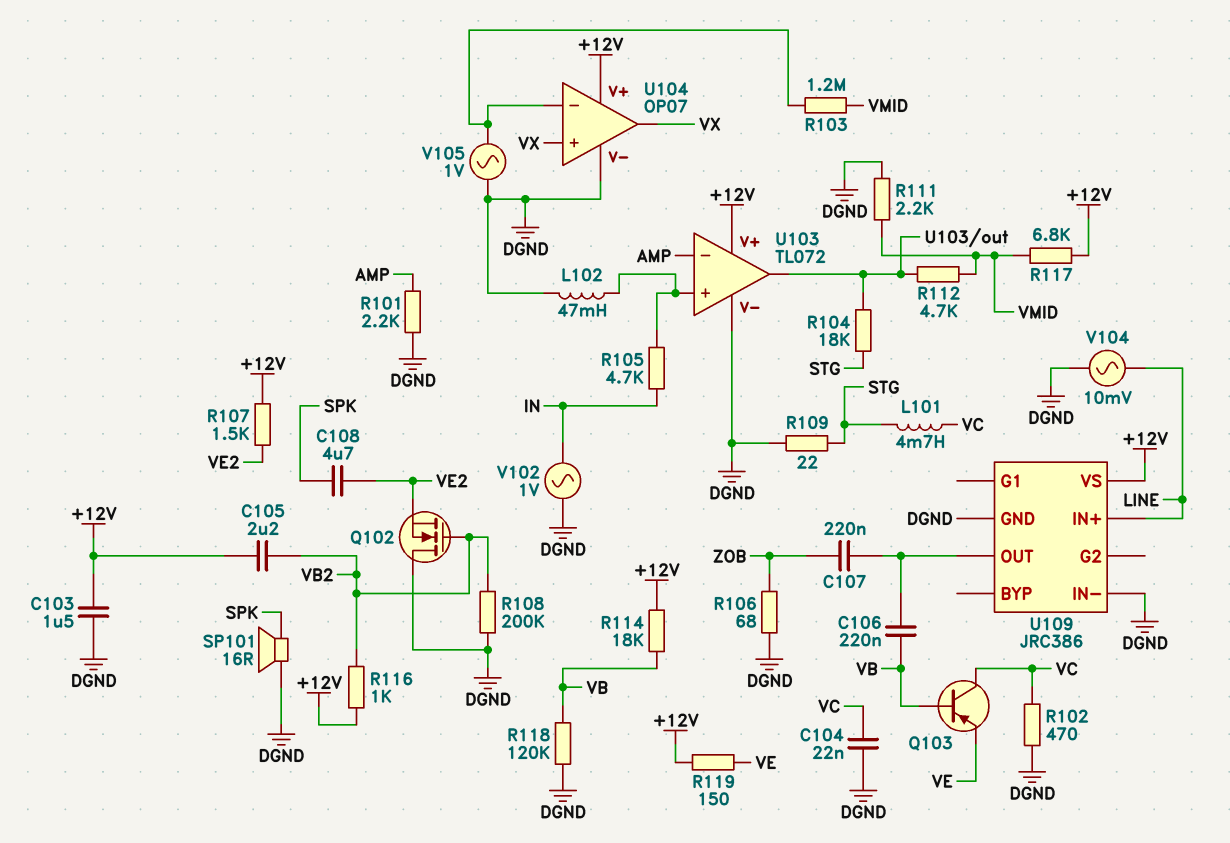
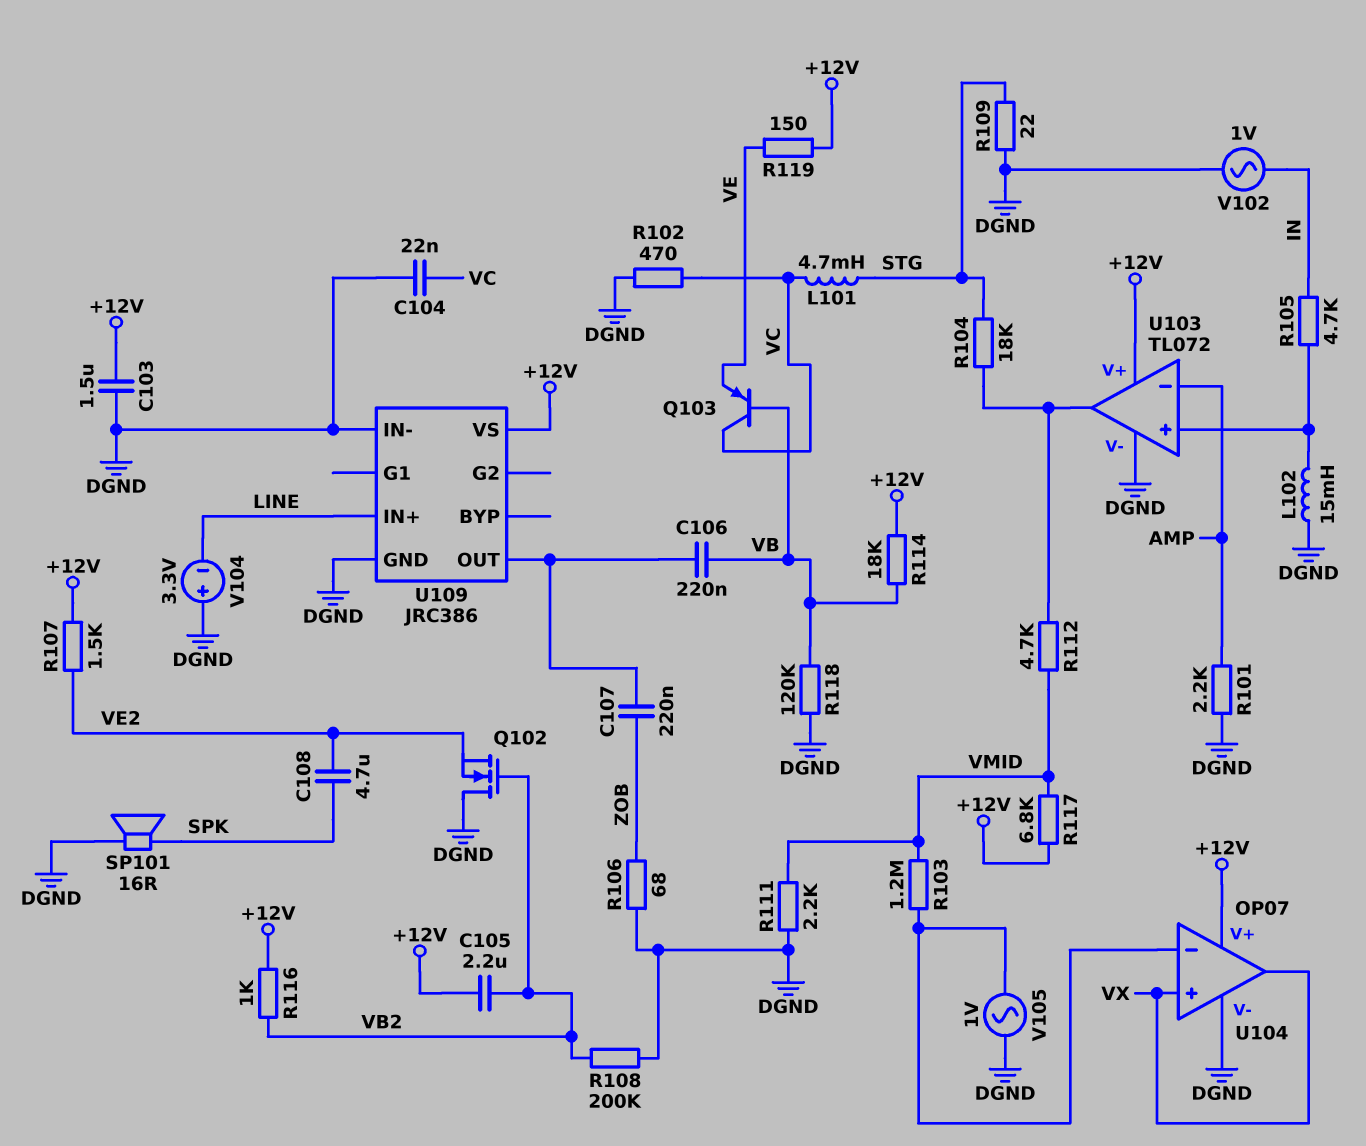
L102: 47mH (DGND, U103/in+) -> 15mH (DGND, U103/in+)
V104: AC 10mV (DGND, LINE) -> 3.3V (plus DGND, minus LINE)

